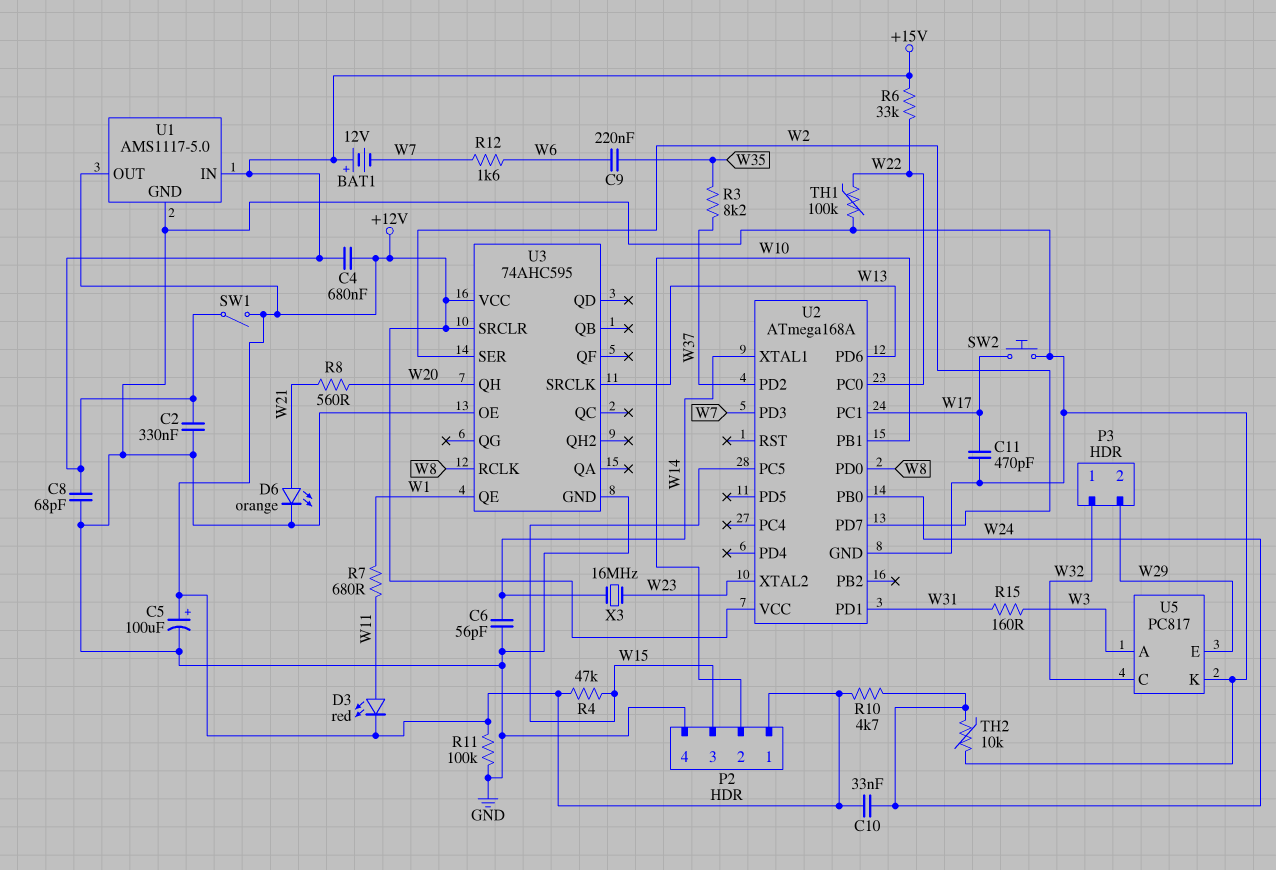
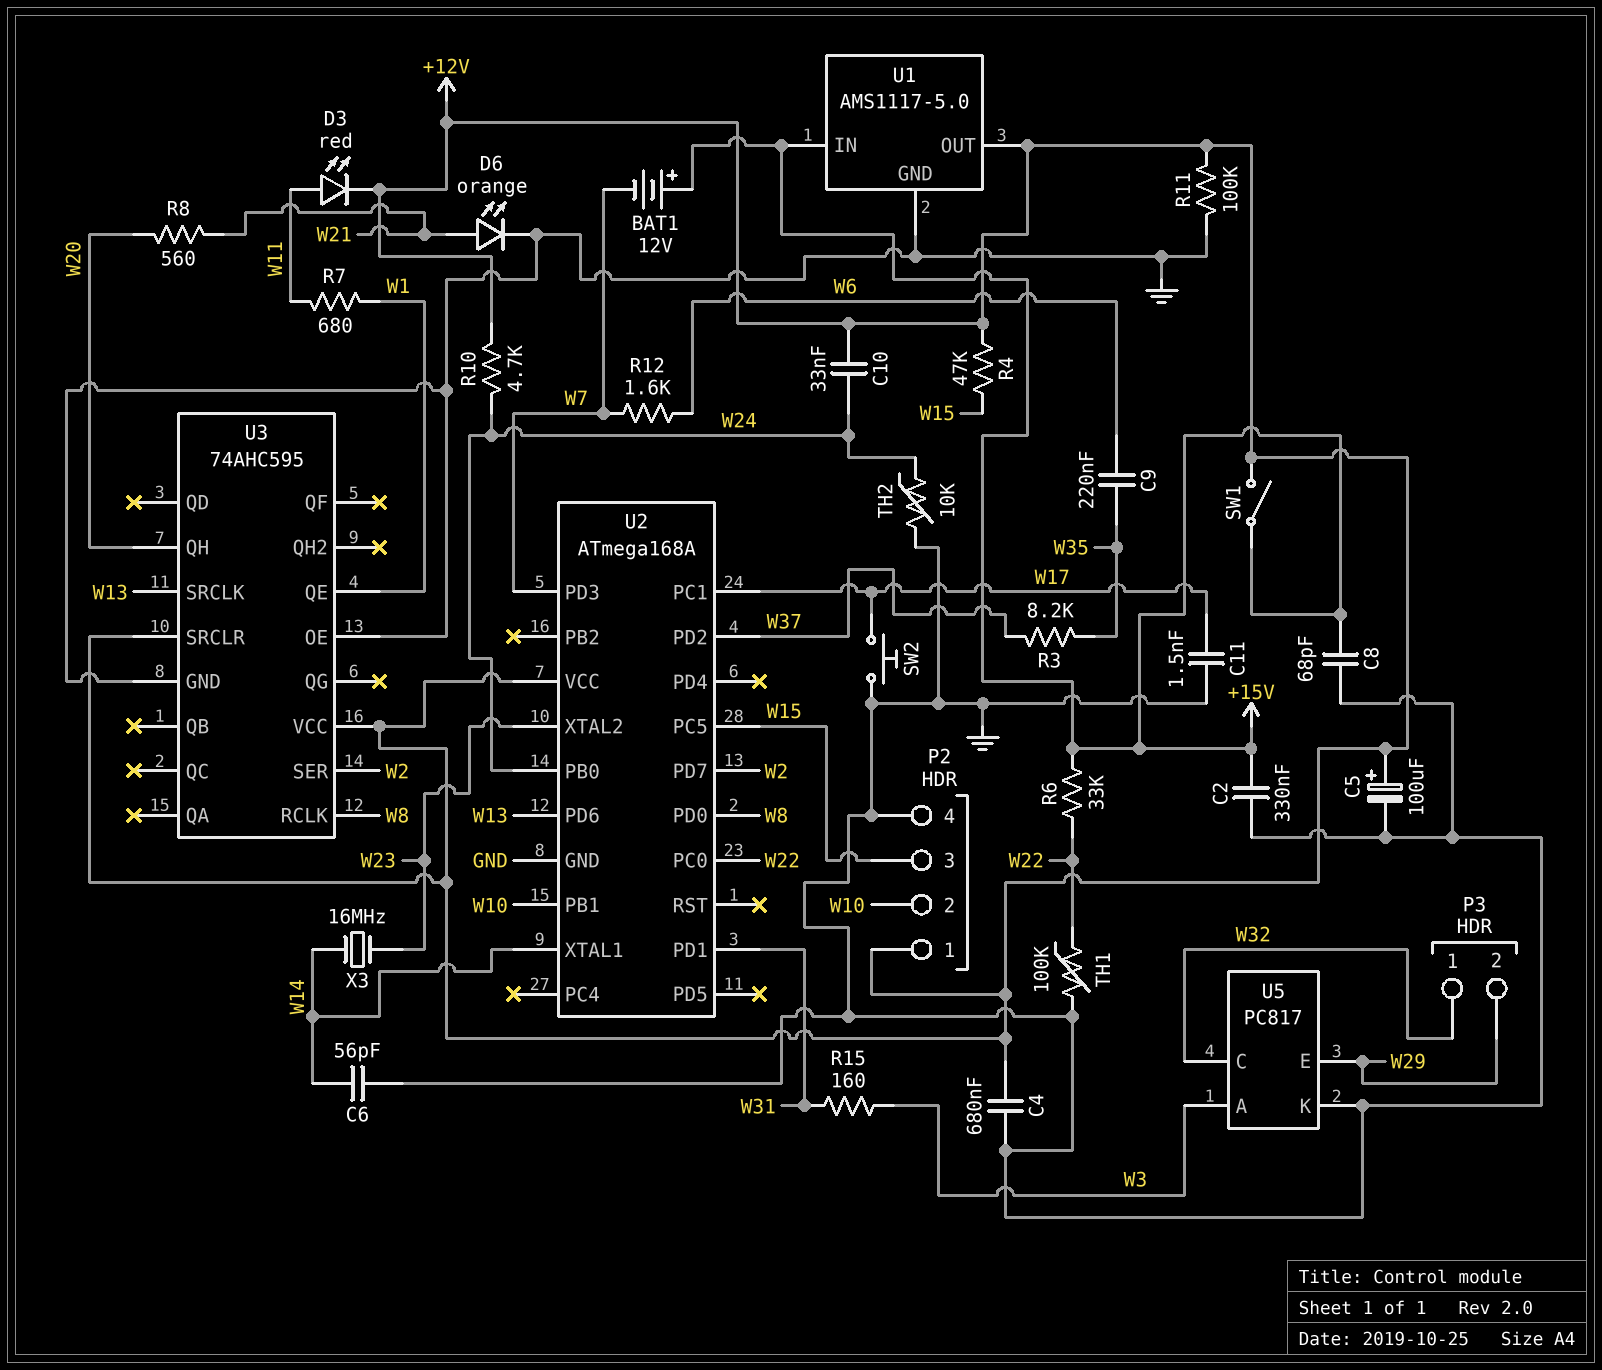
C4: 680nF (+12V, +15V) -> 680nF (+12V, GND)
C11: 470pF (GND, W17) -> 1.5nF (GND, W17)

